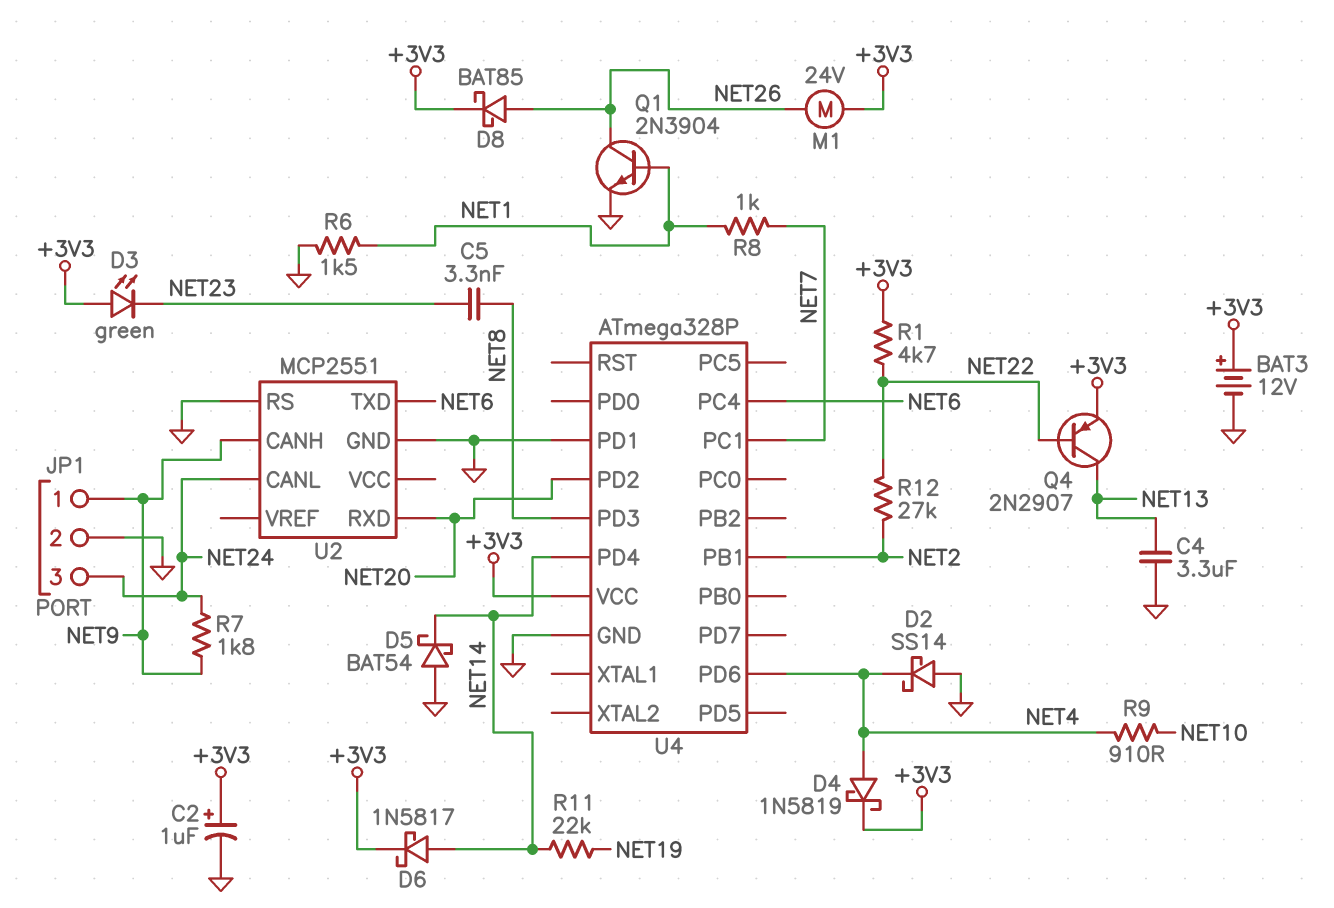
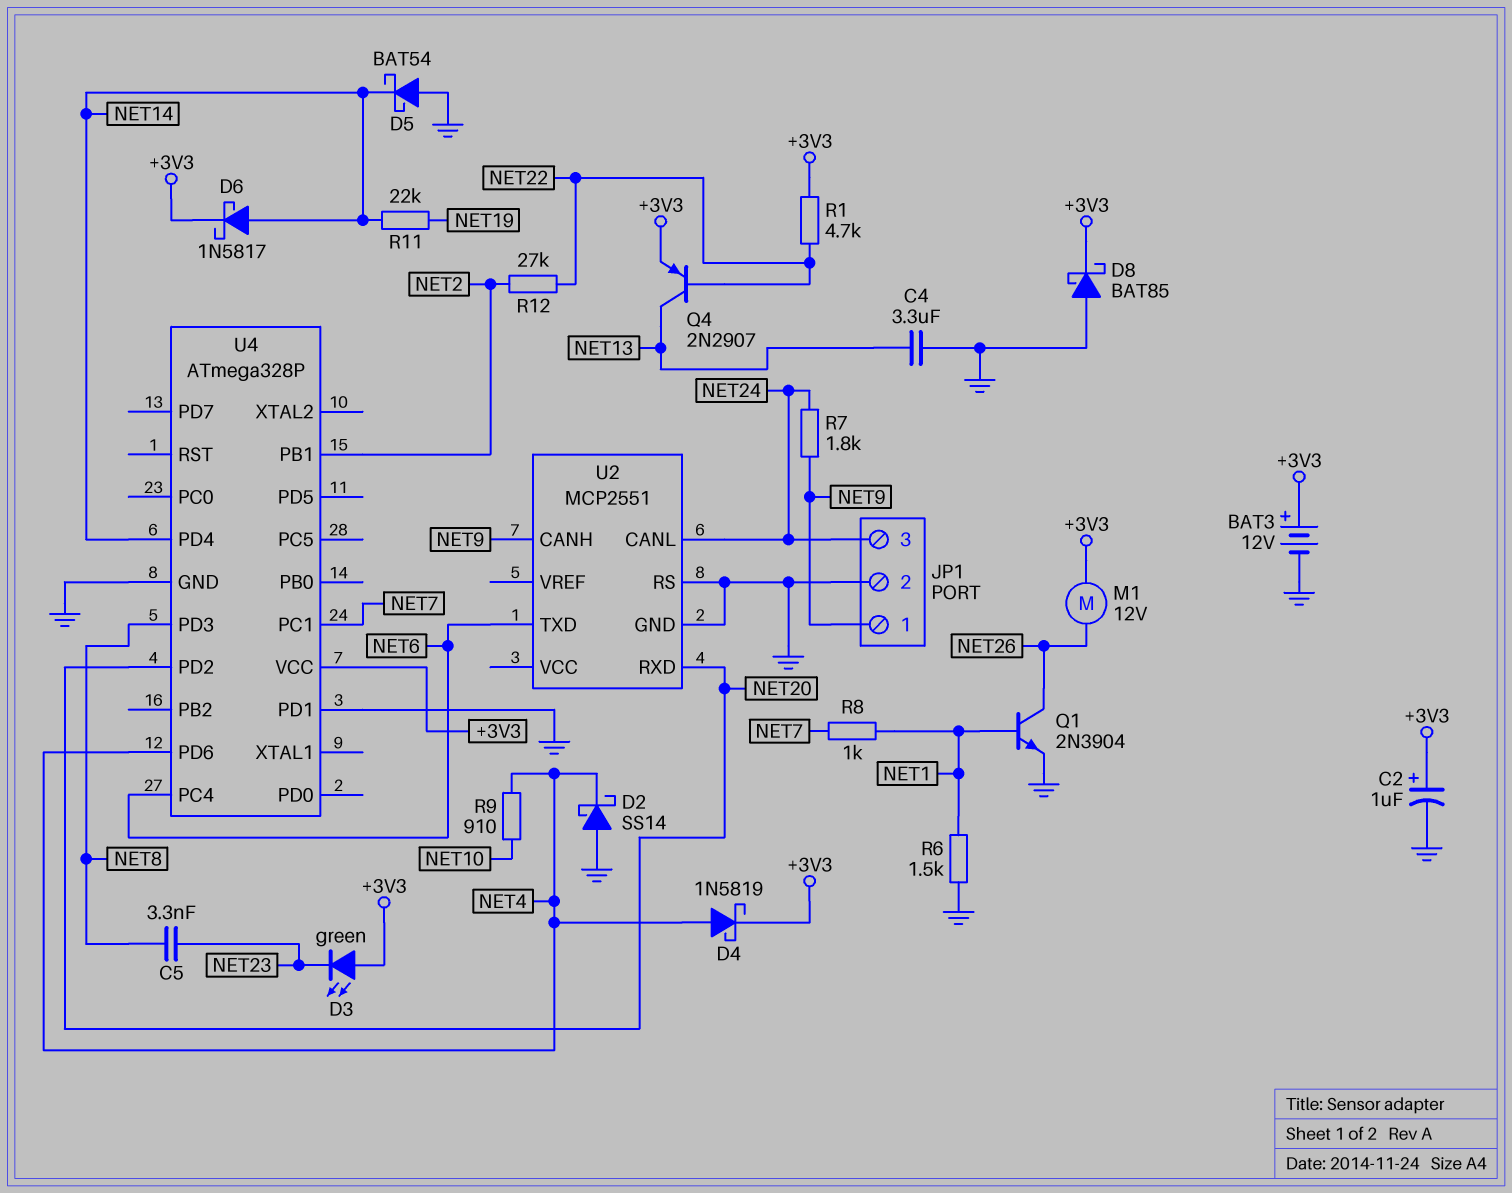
D8: schottky BAT85 (A NET26, K +3V3) -> schottky BAT85 (A GND, K +3V3)
M1: motor 24V (+3V3, NET26) -> motor 12V (+3V3, NET26)

